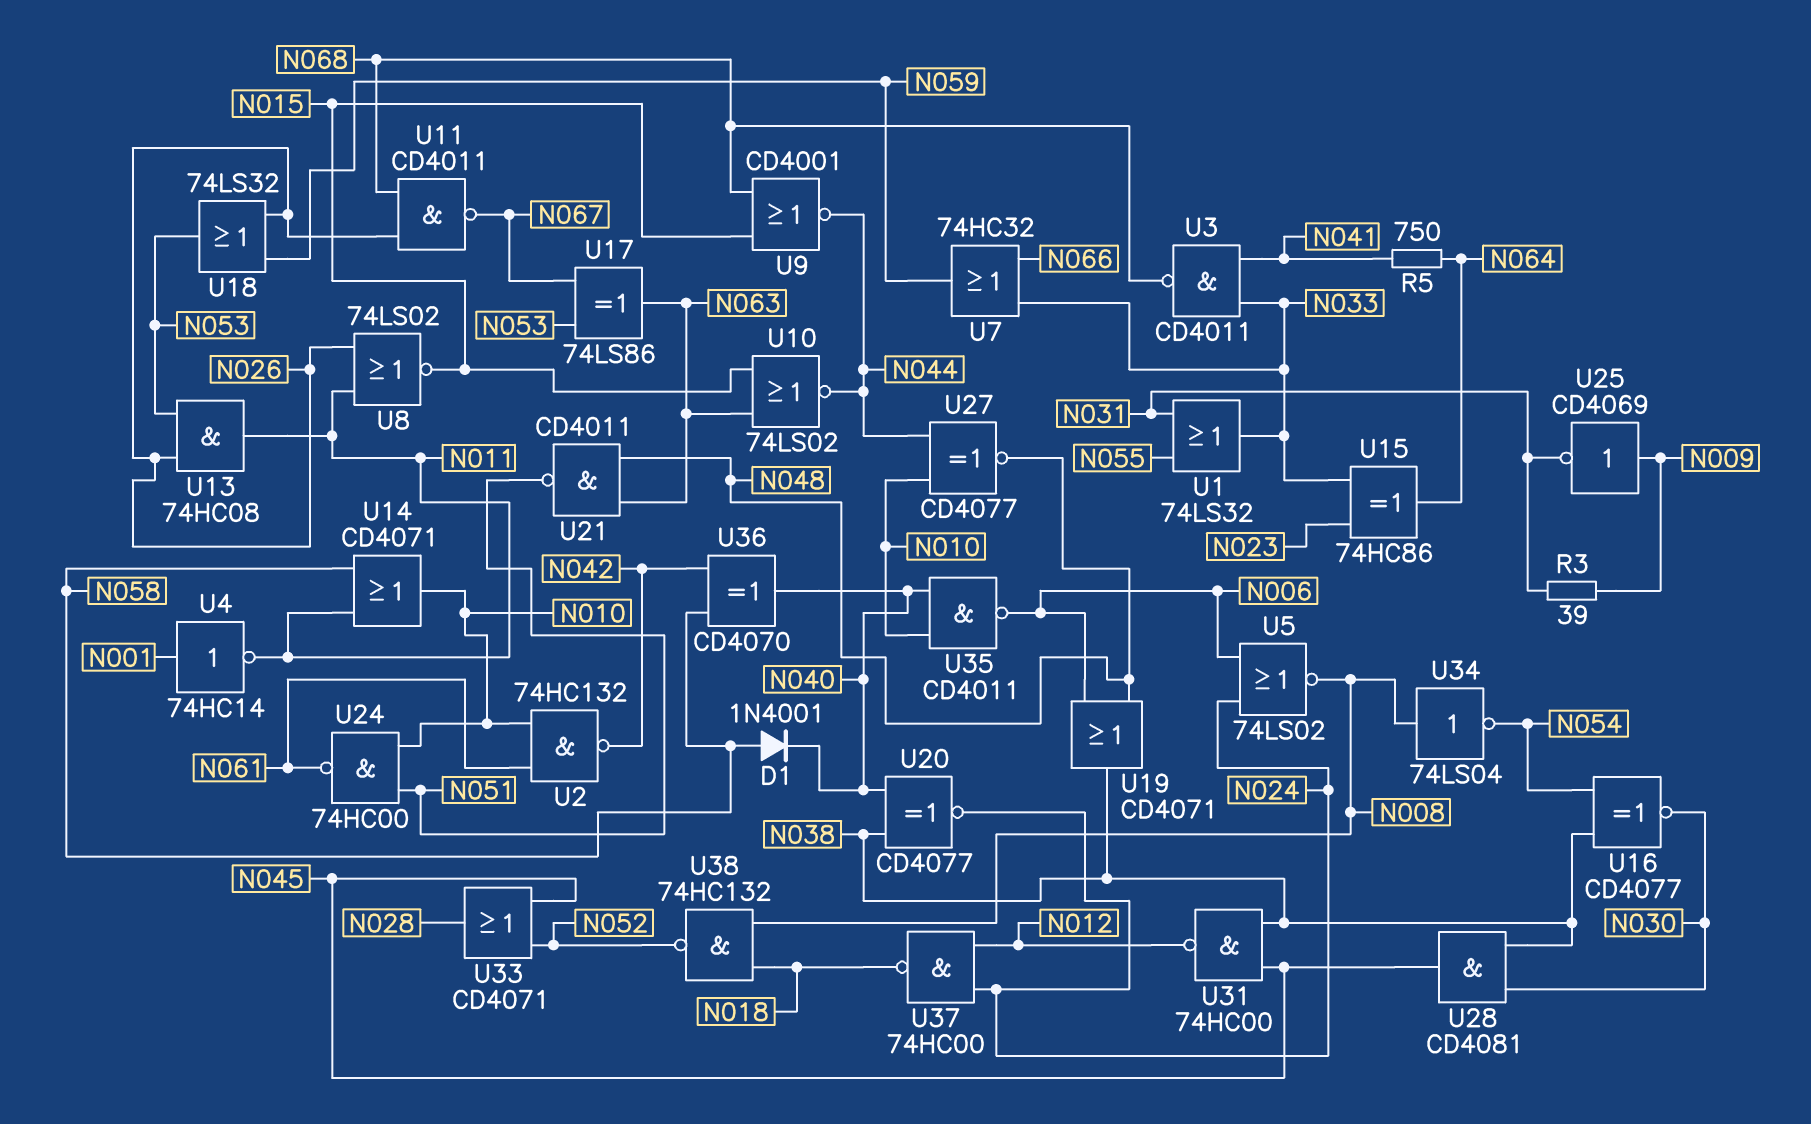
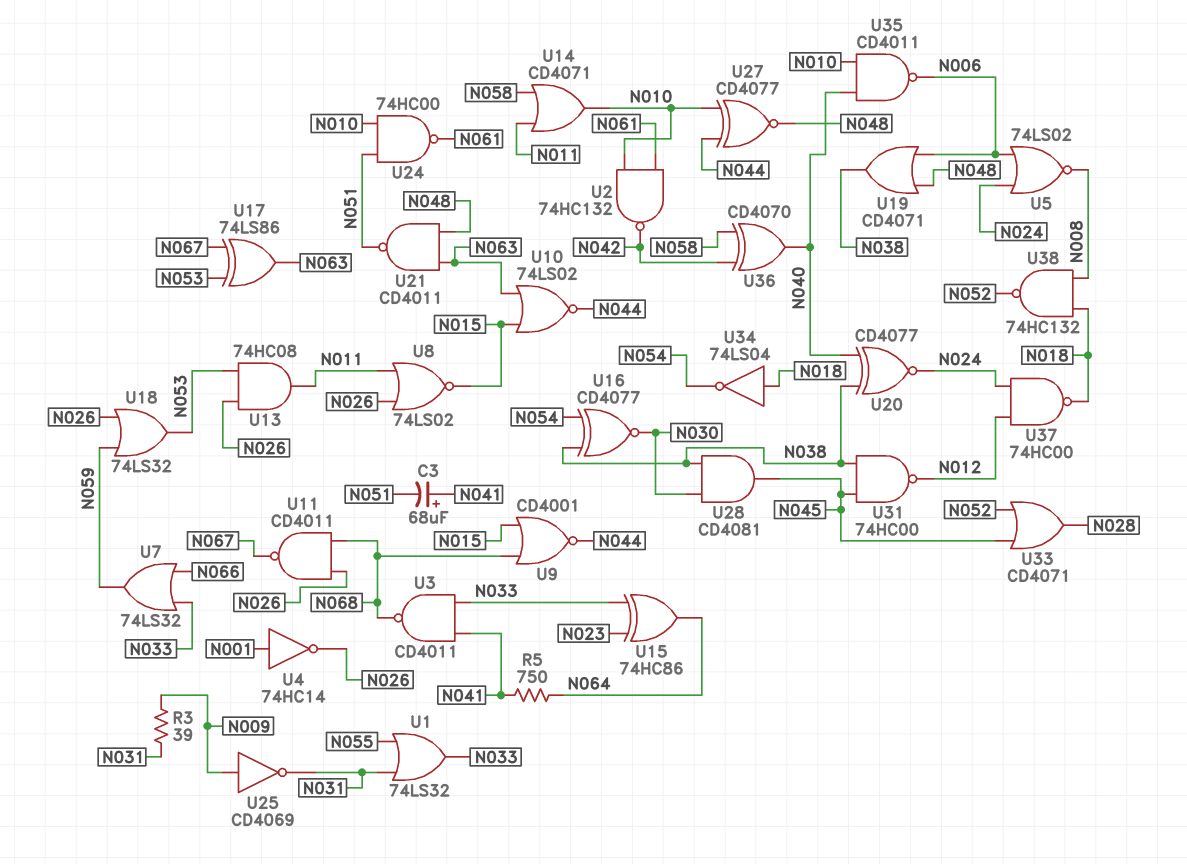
C3: none -> 68uF (plus N041, minus N051)
D1: diode 1N4001 (A N058, K N040) -> none
U4: NOT 74HC14 (in N001, out N011) -> NOT 74HC14 (in N001, out N026)
U7: OR 74HC32 (in N033, in N066, out N059) -> OR 74LS32 (in N033, in N066, out N059)
U34: NOT 74LS04 (in N008, out N054) -> NOT 74LS04 (in N018, out N054)

